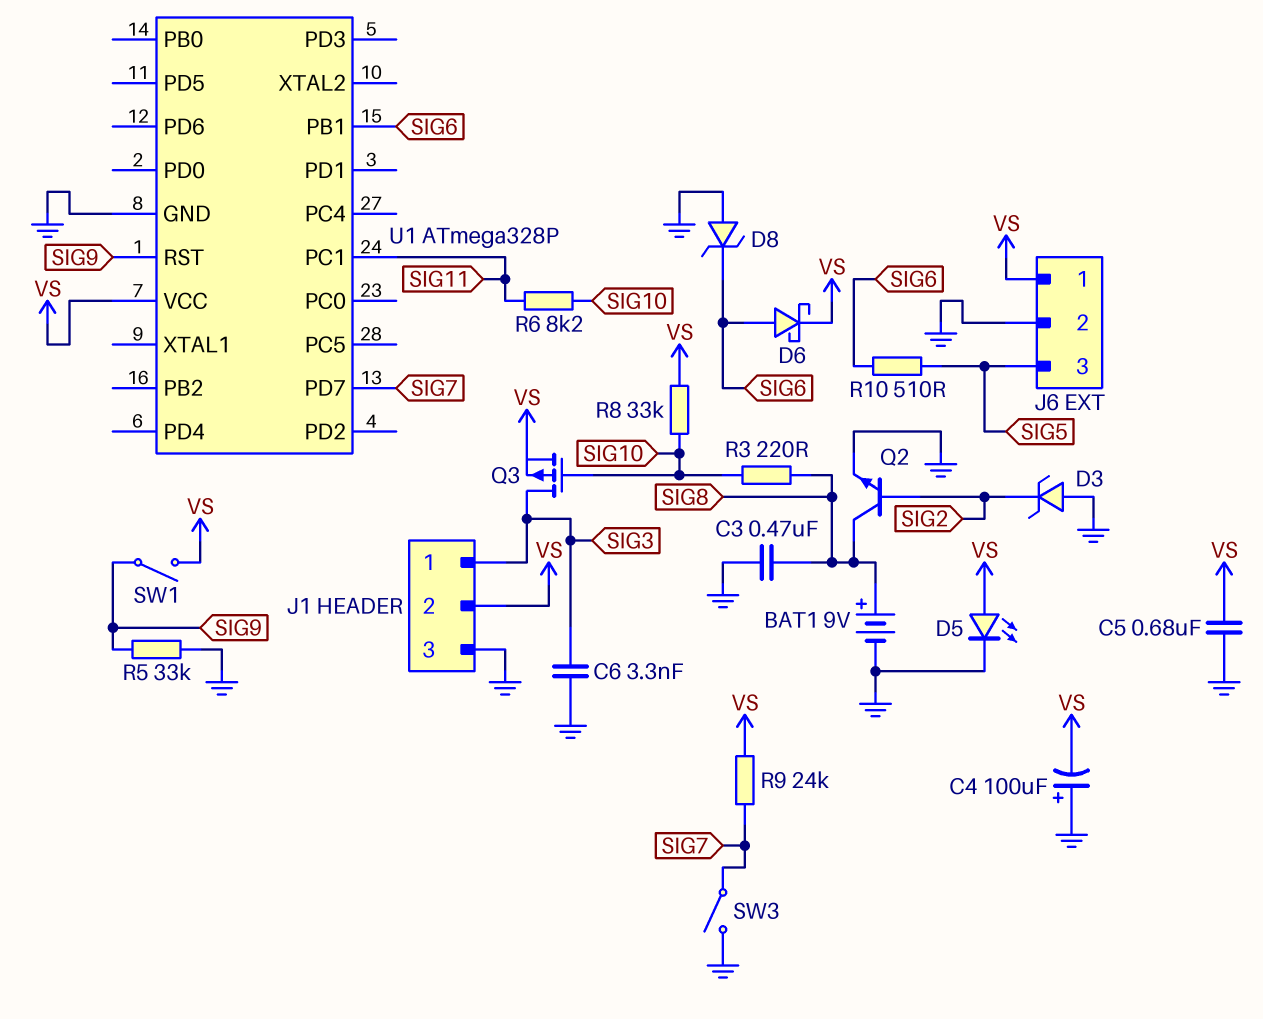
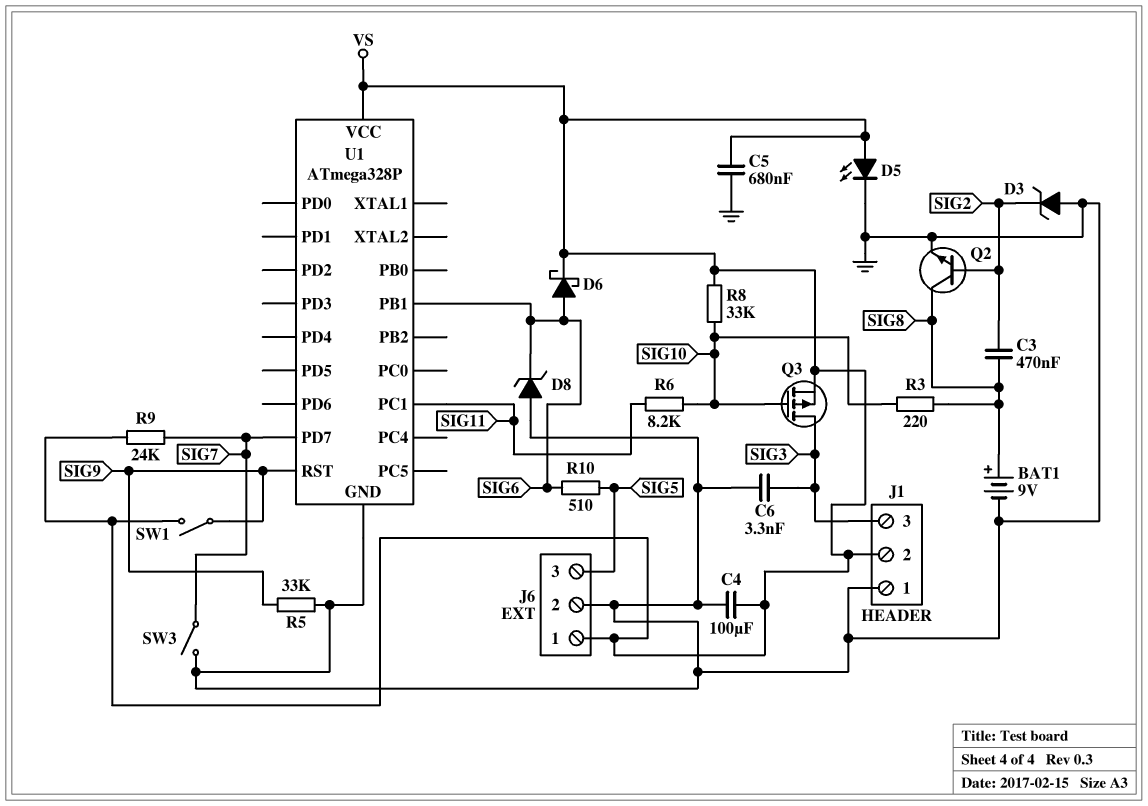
C3: 470nF (GND, SIG8) -> 470nF (SIG2, SIG8)
C4: 100uF (plus GND, minus VS) -> 100uF (GND, VS)
J1 pin 1: SIG3 -> GND
J1 pin 3: GND -> SIG3

